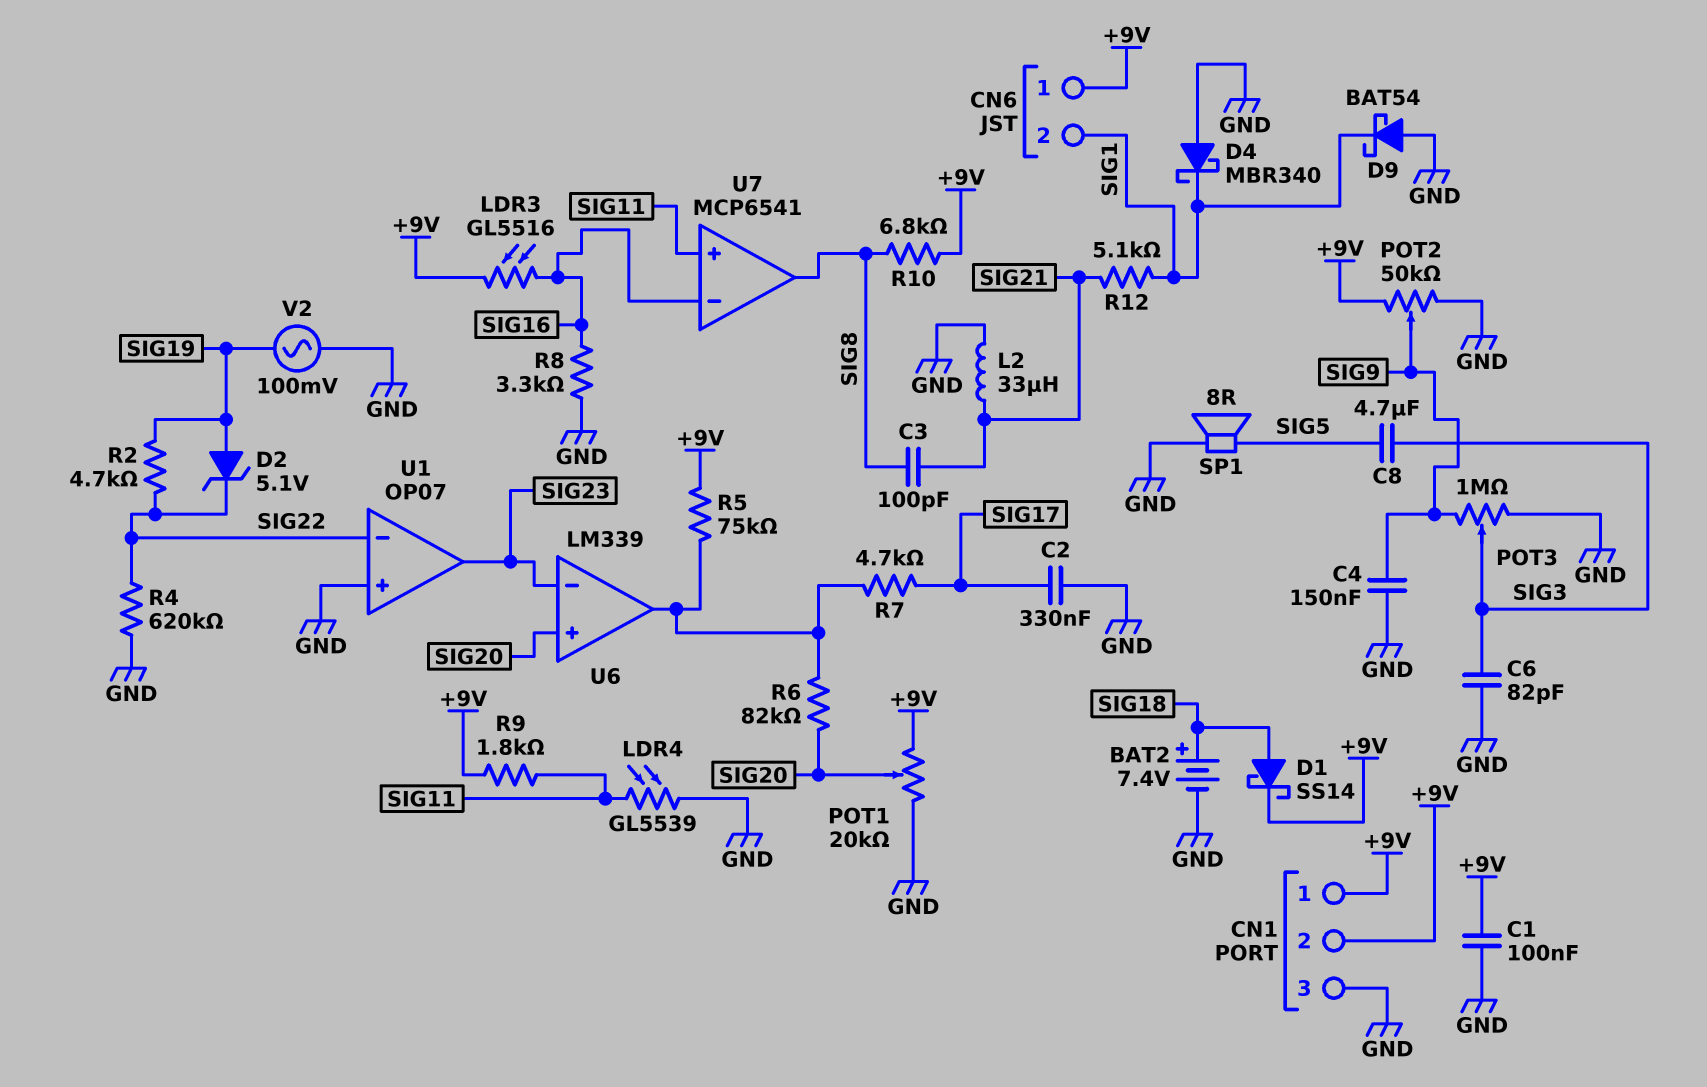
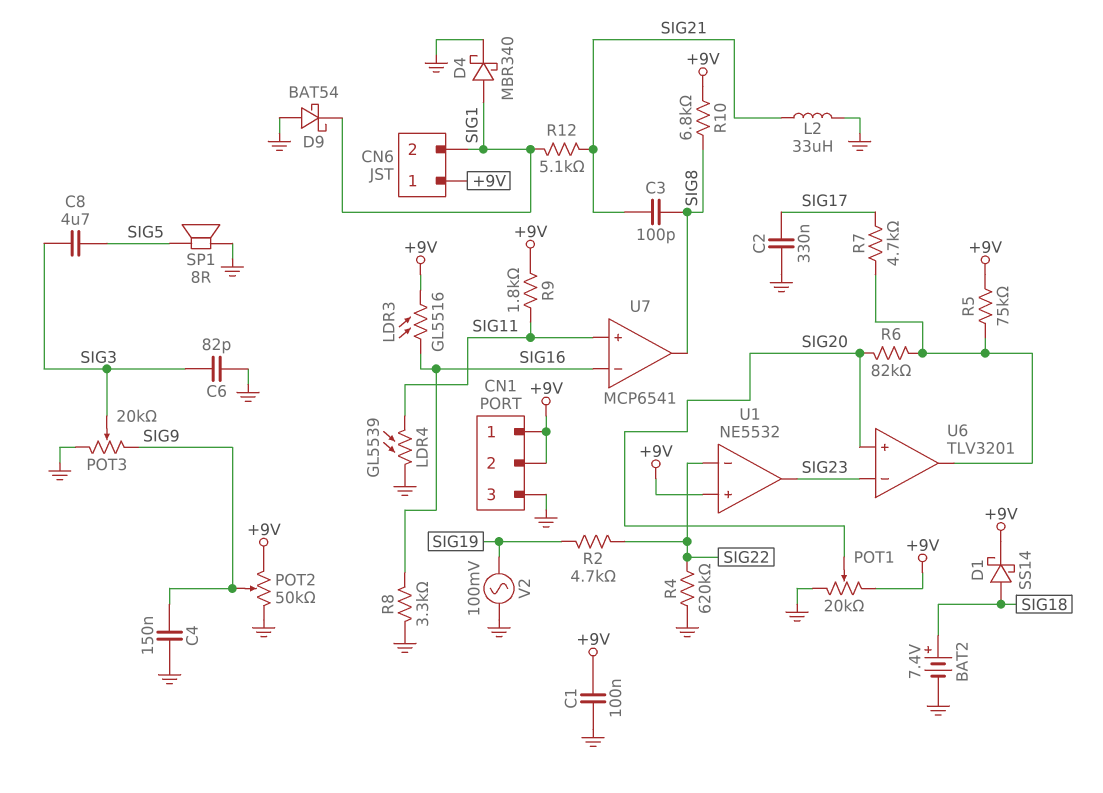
D2: zener 5.1V (A SIG19, K SIG22) -> none
D4: schottky MBR340 (A GND, K SIG1) -> schottky MBR340 (A SIG1, K GND)
POT3: 1M (GND, SIG9, wiper SIG3) -> 20k (GND, SIG9, wiper SIG3)
U1: OP07 -> NE5532
U1 pin in+: GND -> +9V
U6: LM339 -> TLV3201

